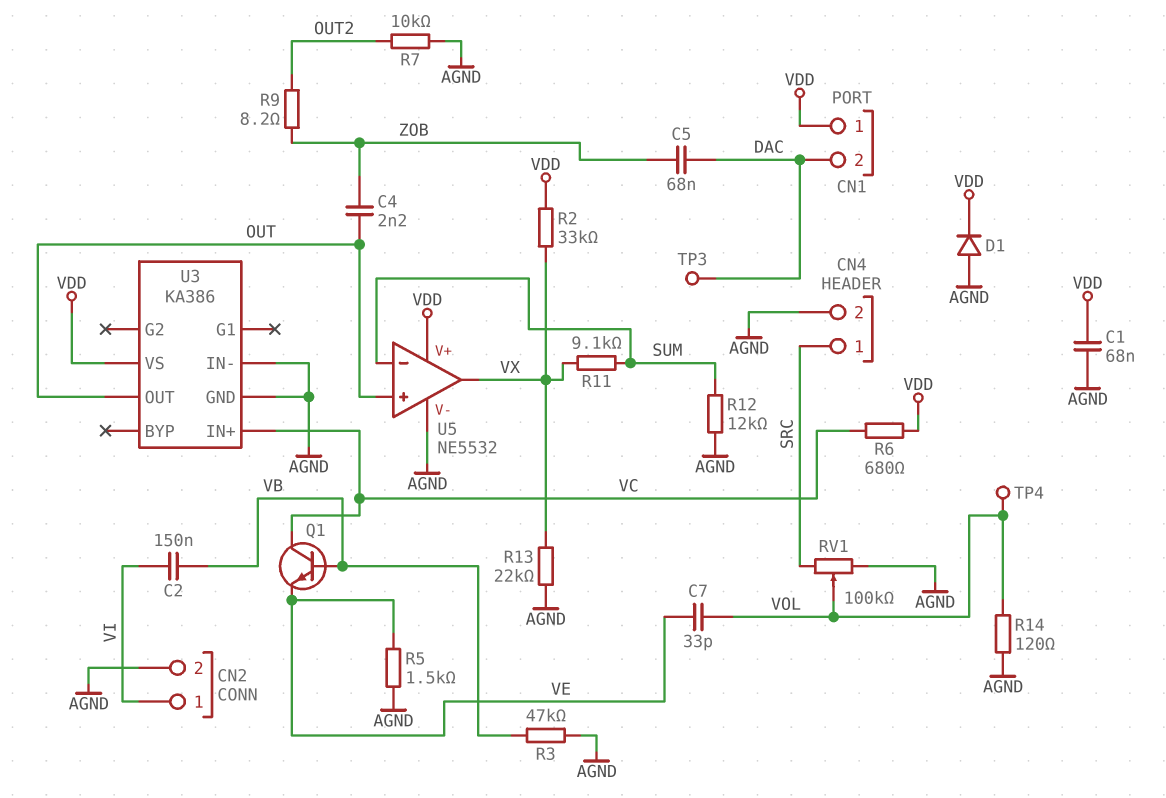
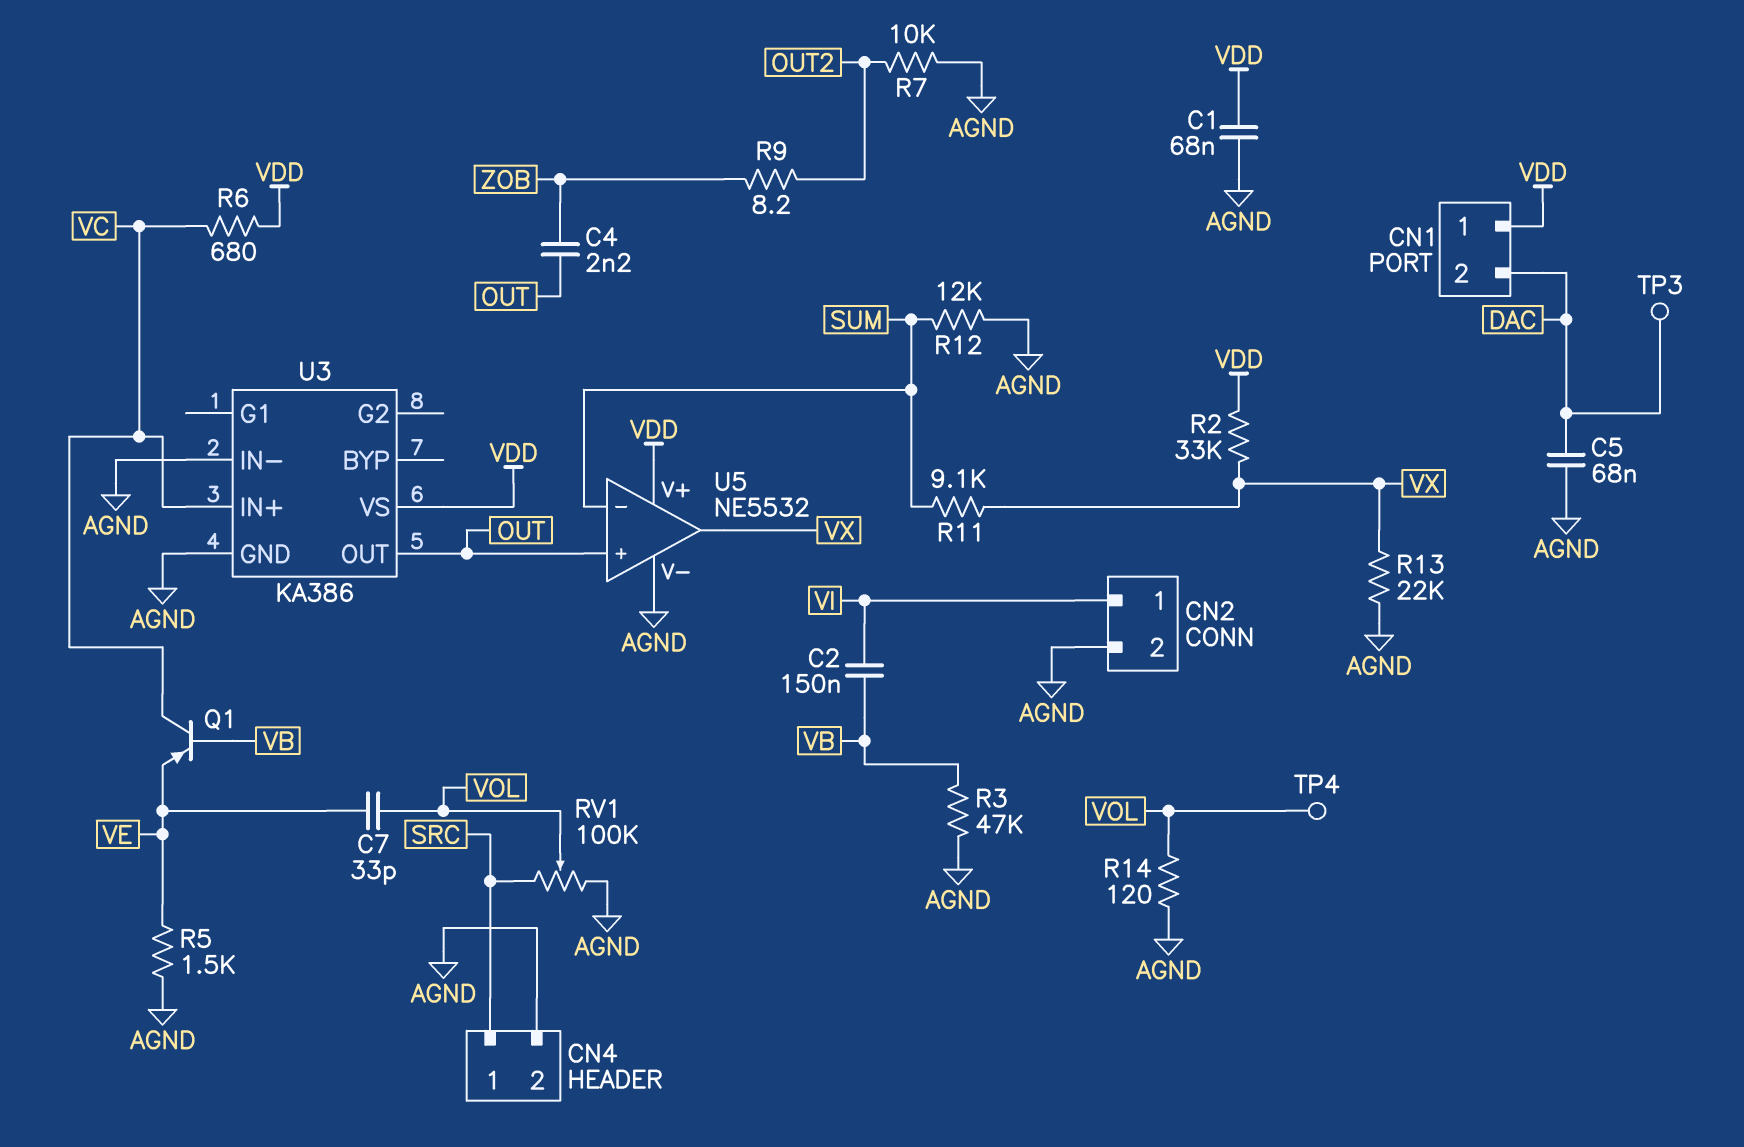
C5: 68nF (DAC, ZOB) -> 68nF (AGND, DAC)
D1: diode (A AGND, K VDD) -> none
Q1: NPN (B VB, C VC, E VE) -> PNP (B VB, C VC, E VE)

